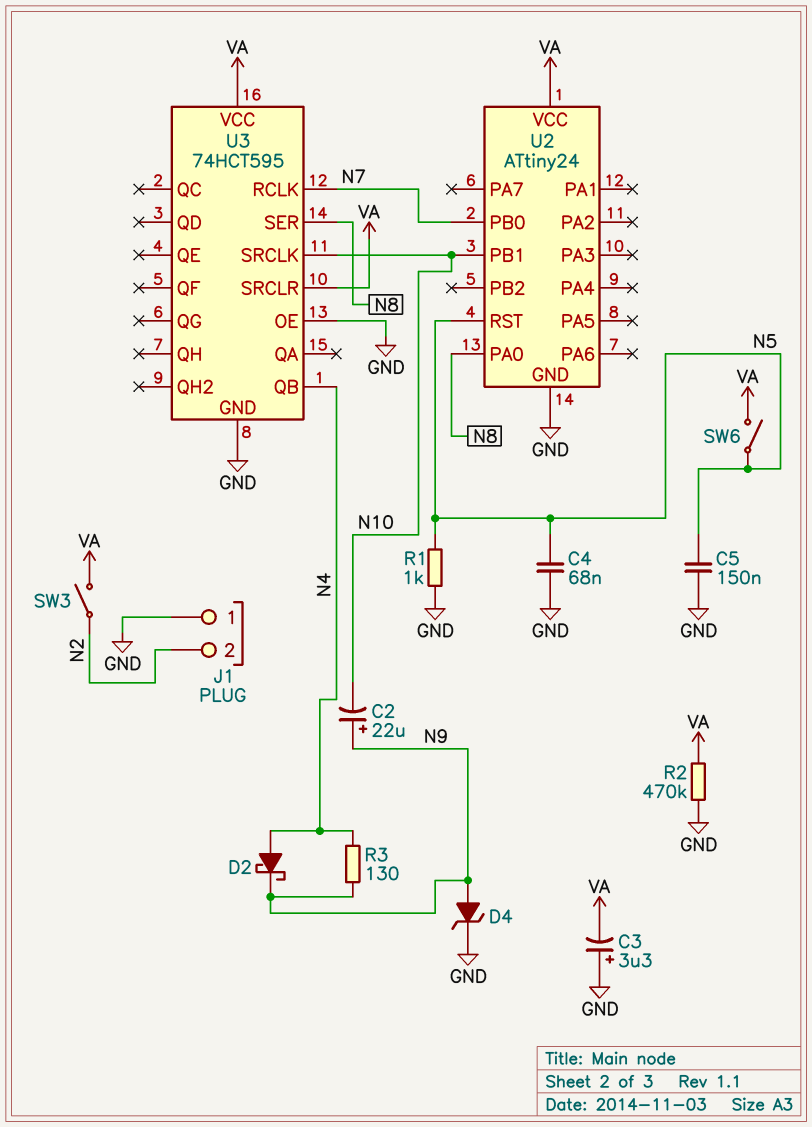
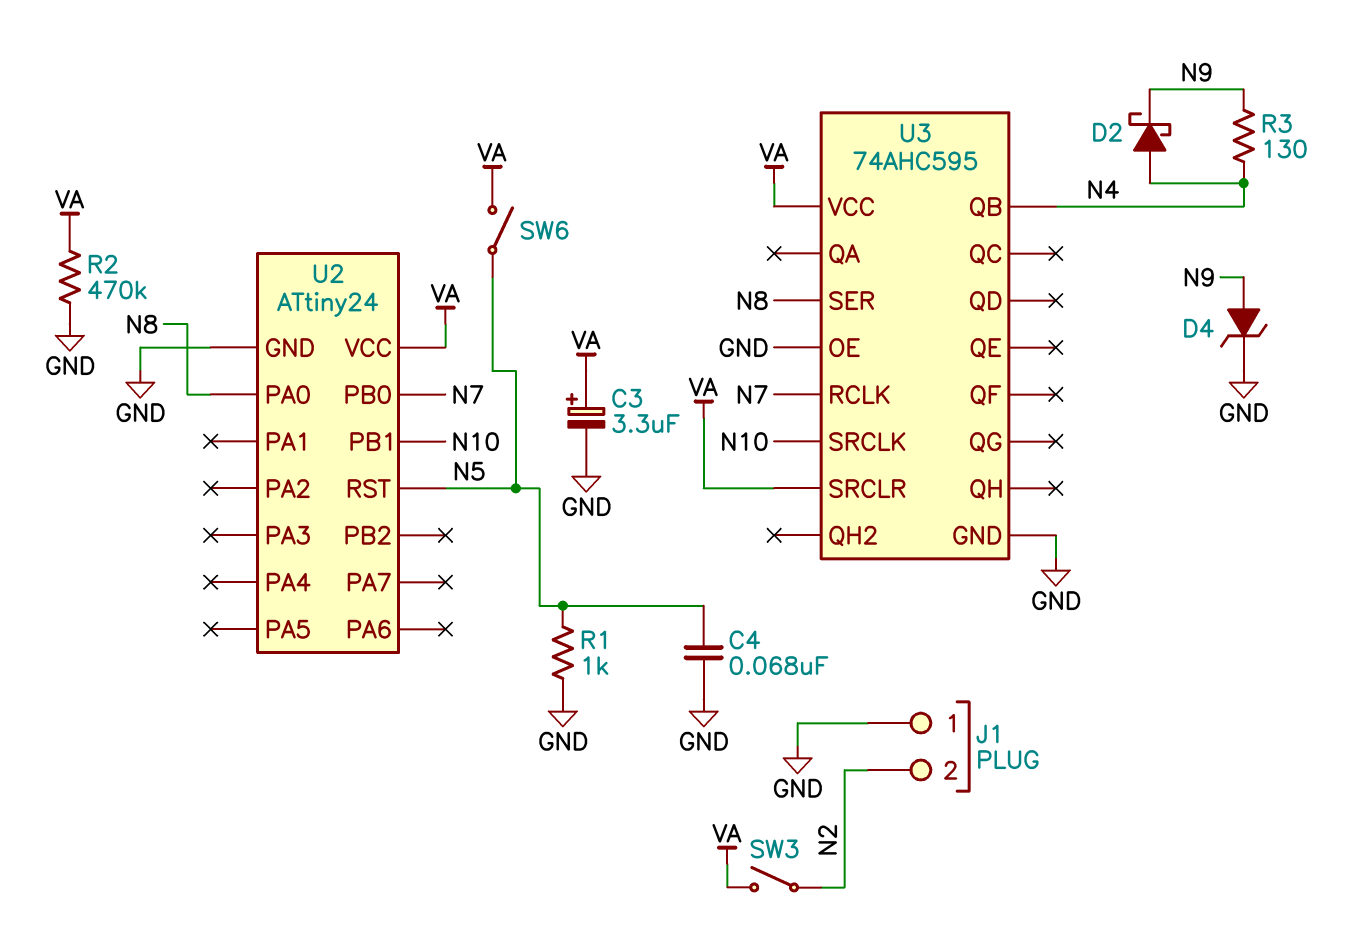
C2: 22uF (plus N9, minus N10) -> none
C3: 3.3uF (plus GND, minus VA) -> 3.3uF (plus VA, minus GND)
C5: 150nF (GND, N5) -> none
U3: 74HCT595 -> 74AHC595

